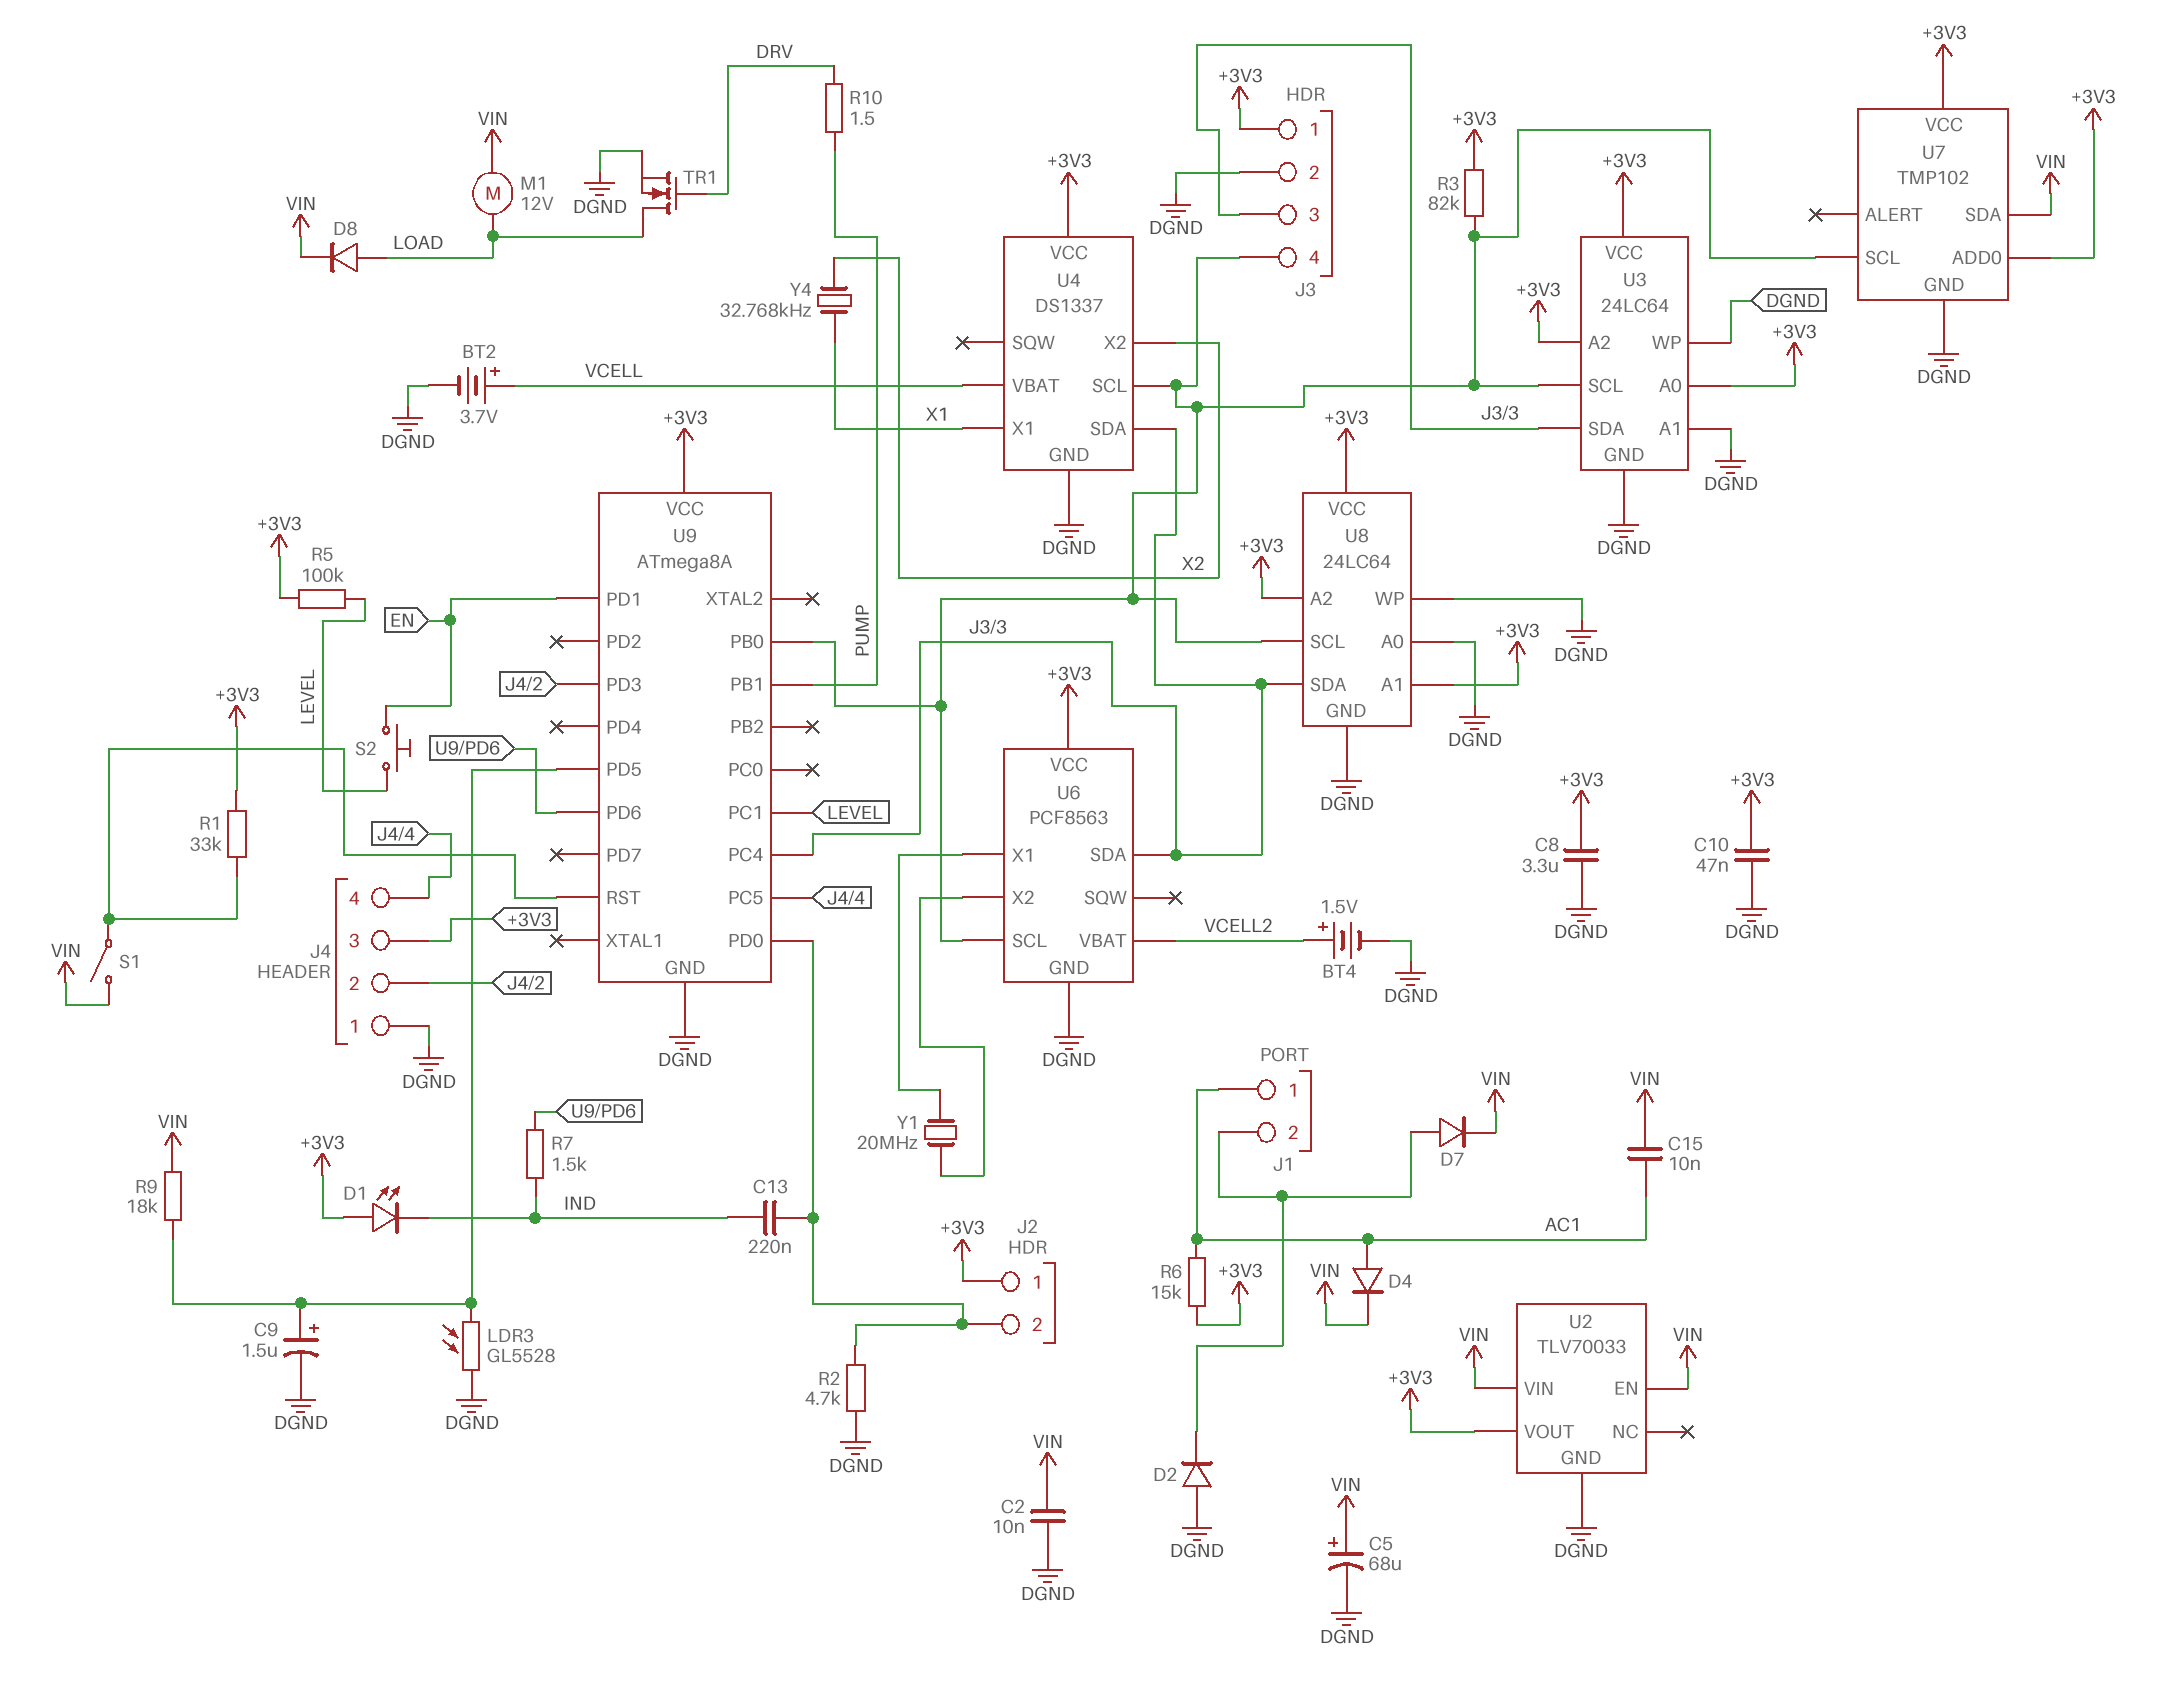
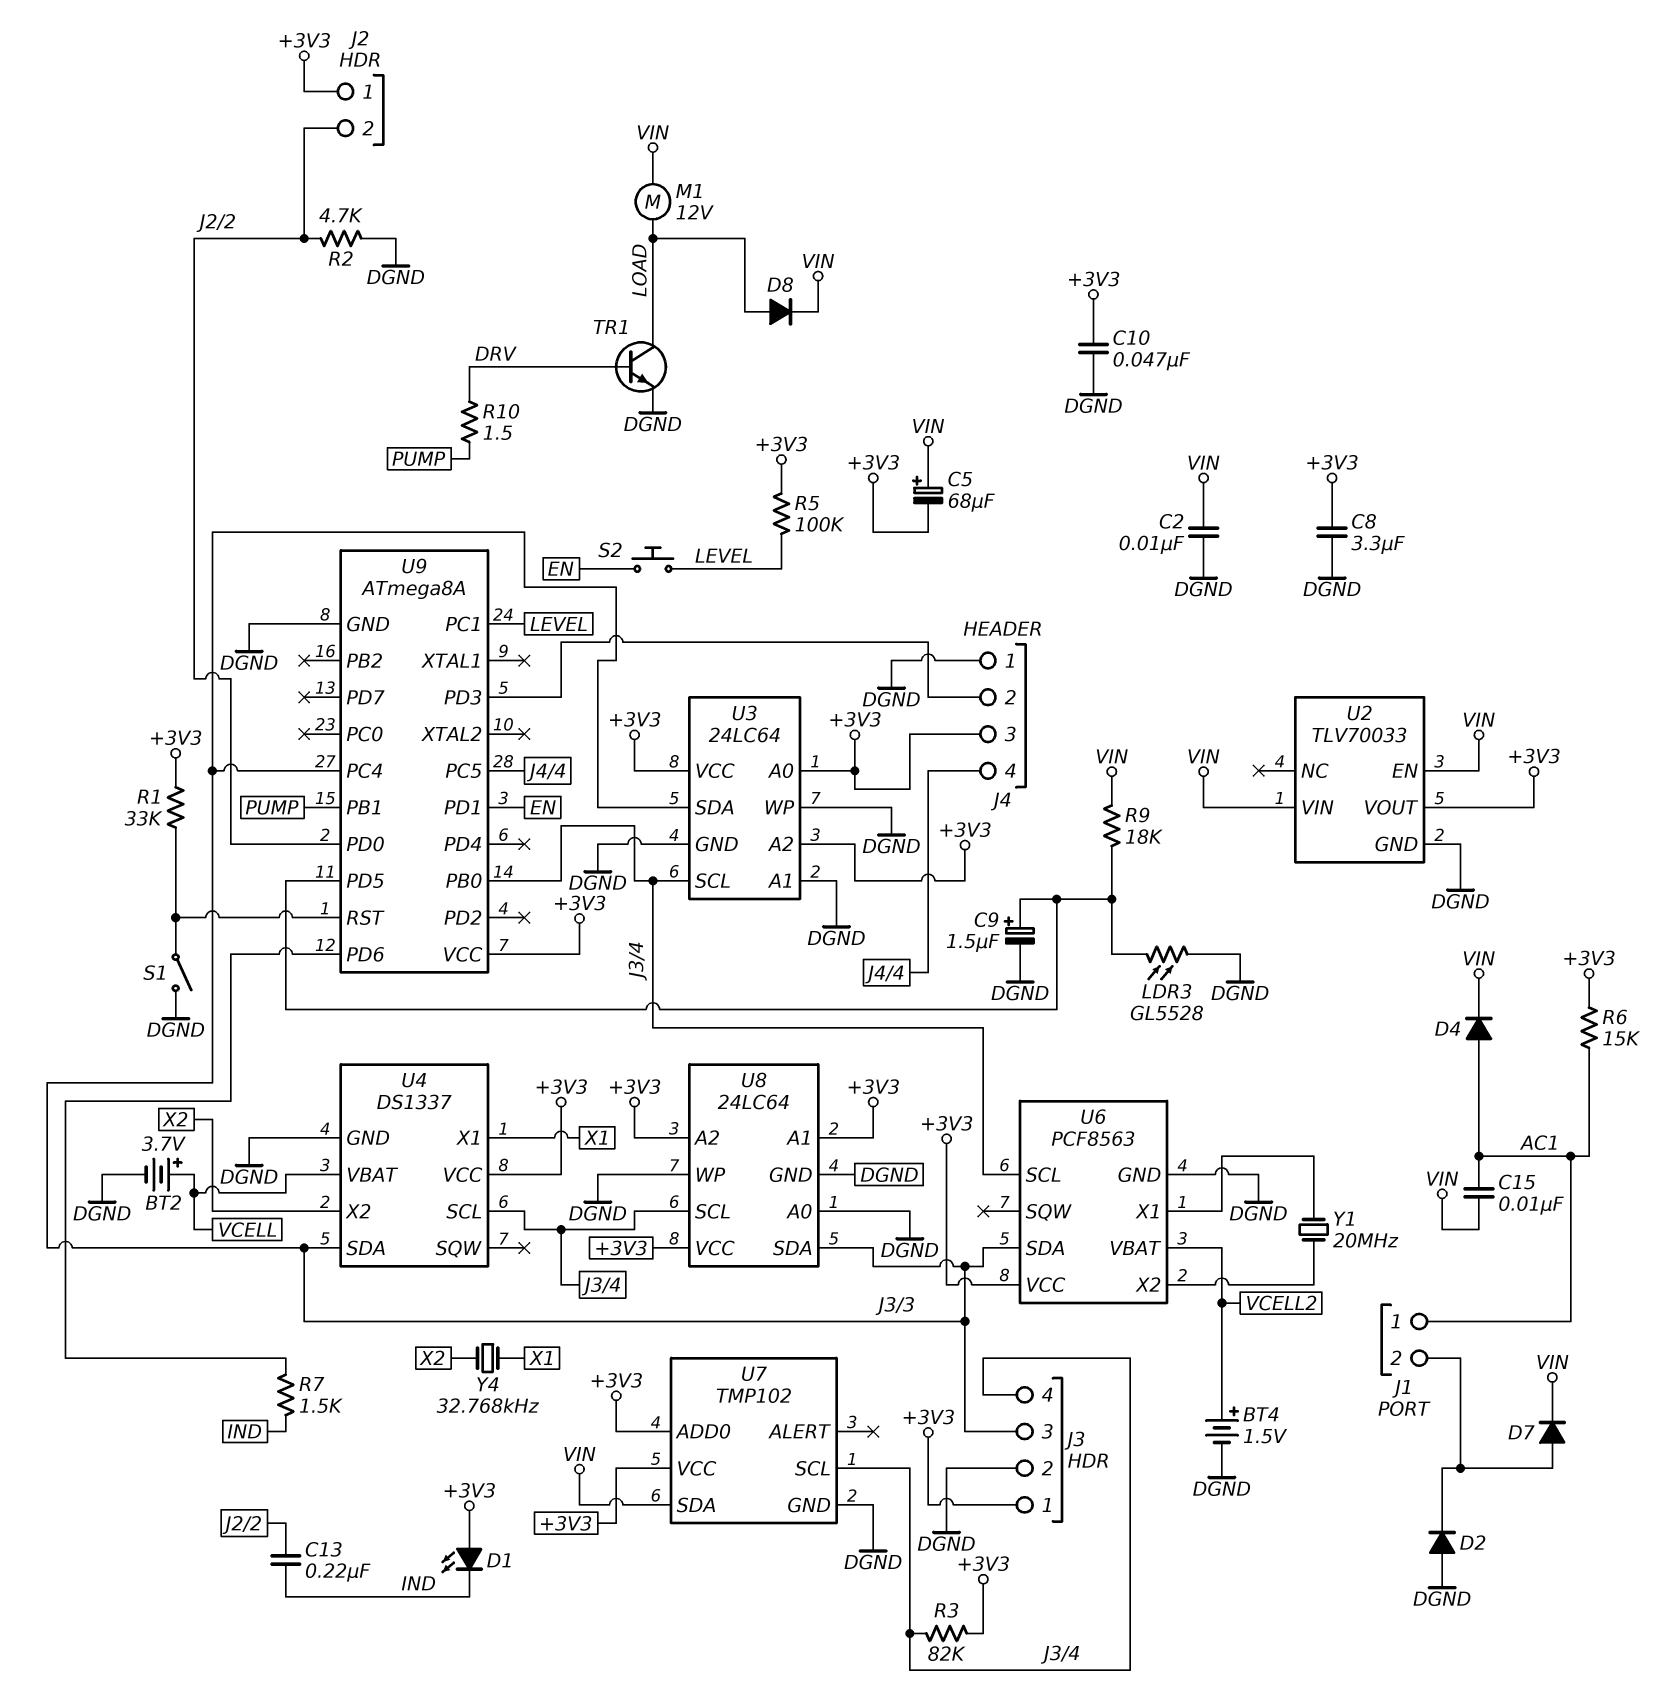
C5: 68uF (plus VIN, minus DGND) -> 68uF (plus VIN, minus +3V3)
S1: switch (U9/RST, VIN) -> switch (DGND, U9/RST)
TR1: NMOS (G DRV, D LOAD, S DGND) -> NPN (B DRV, C LOAD, E DGND)

